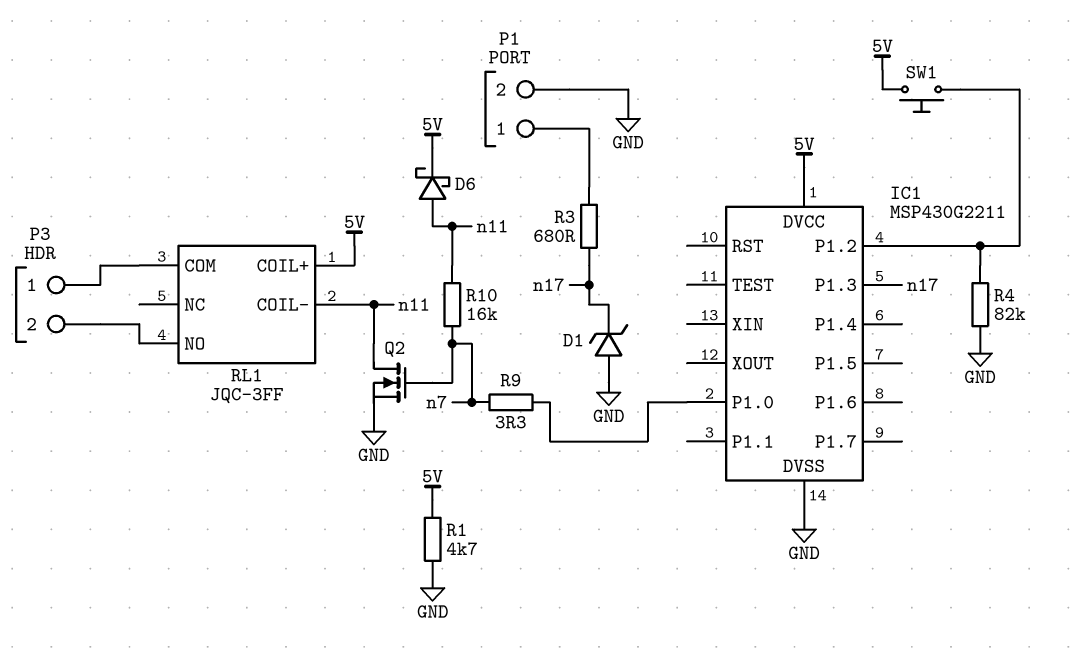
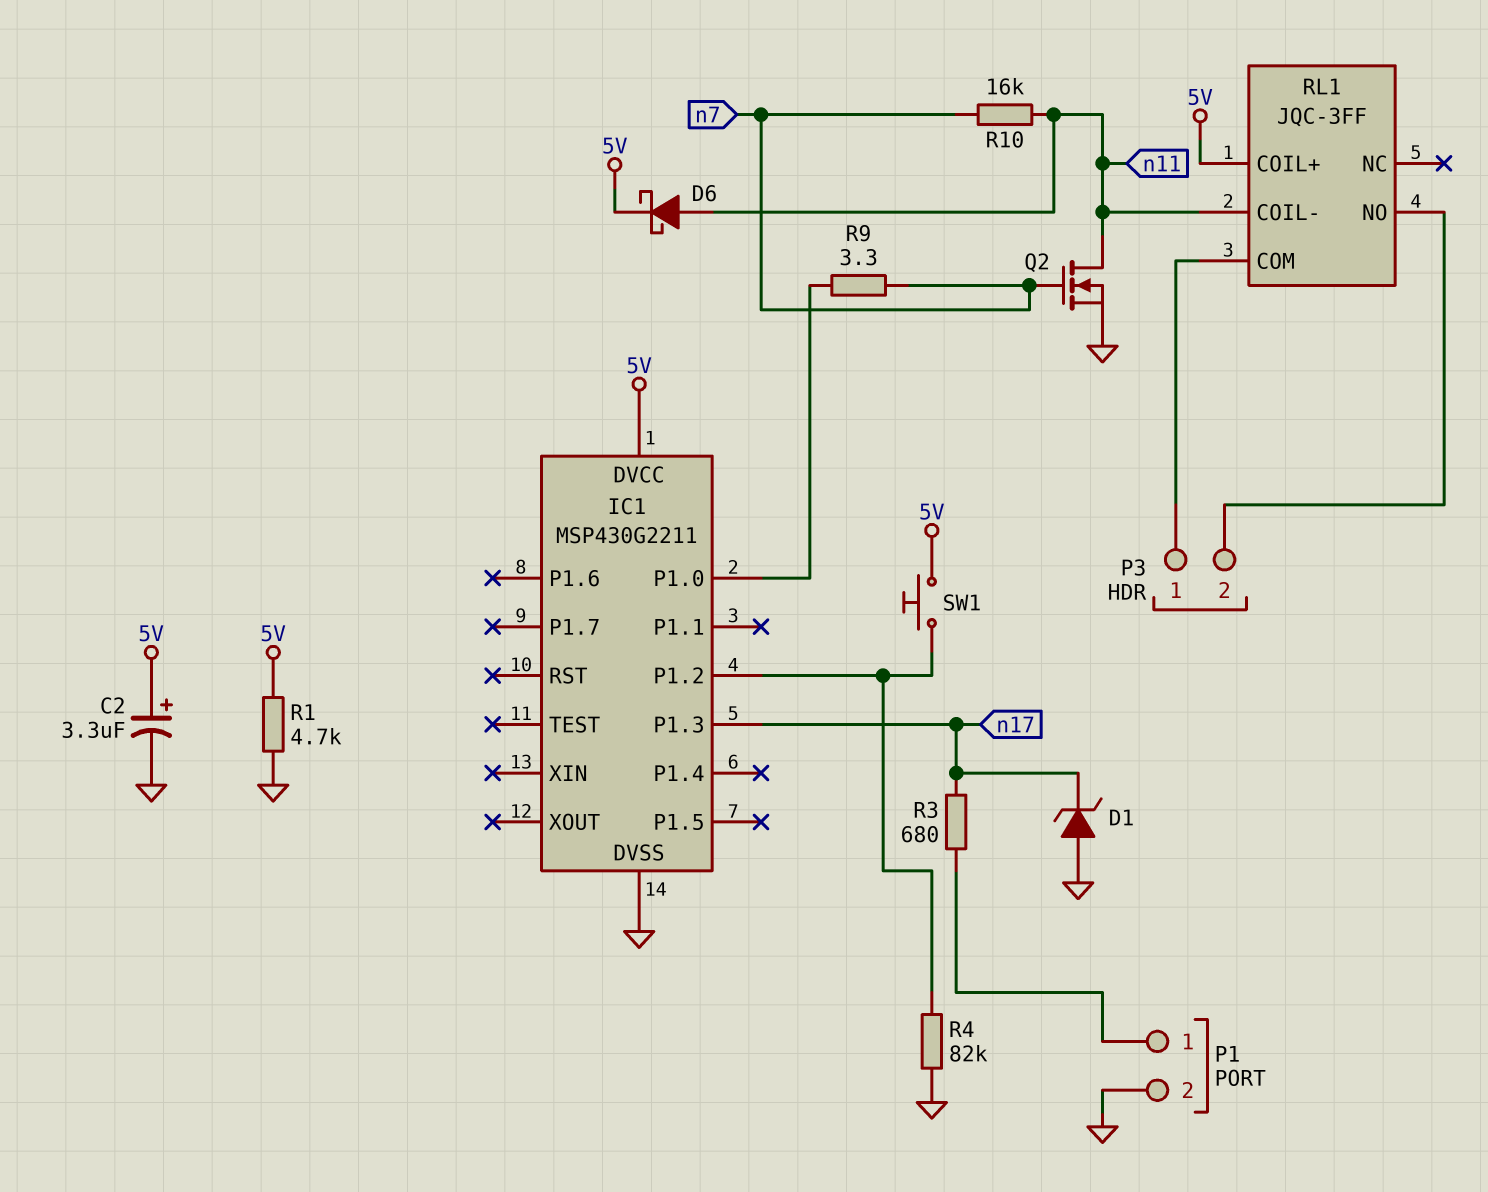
C2: none -> 3.3uF (plus 5V, minus GND)

